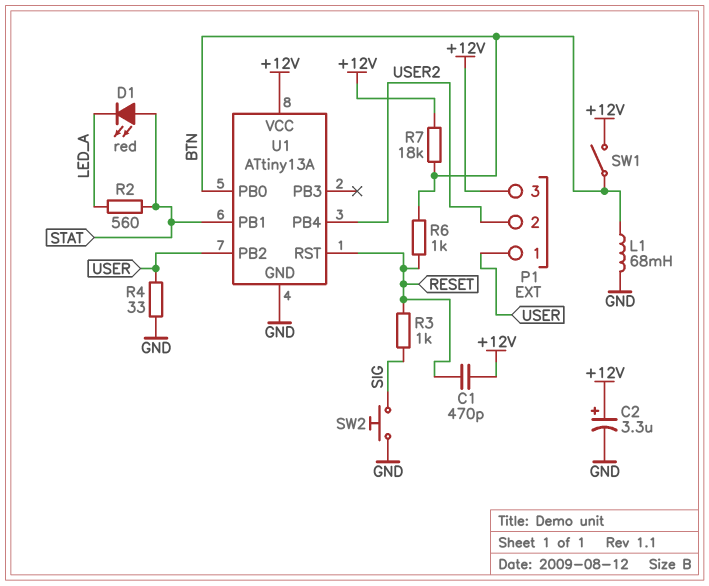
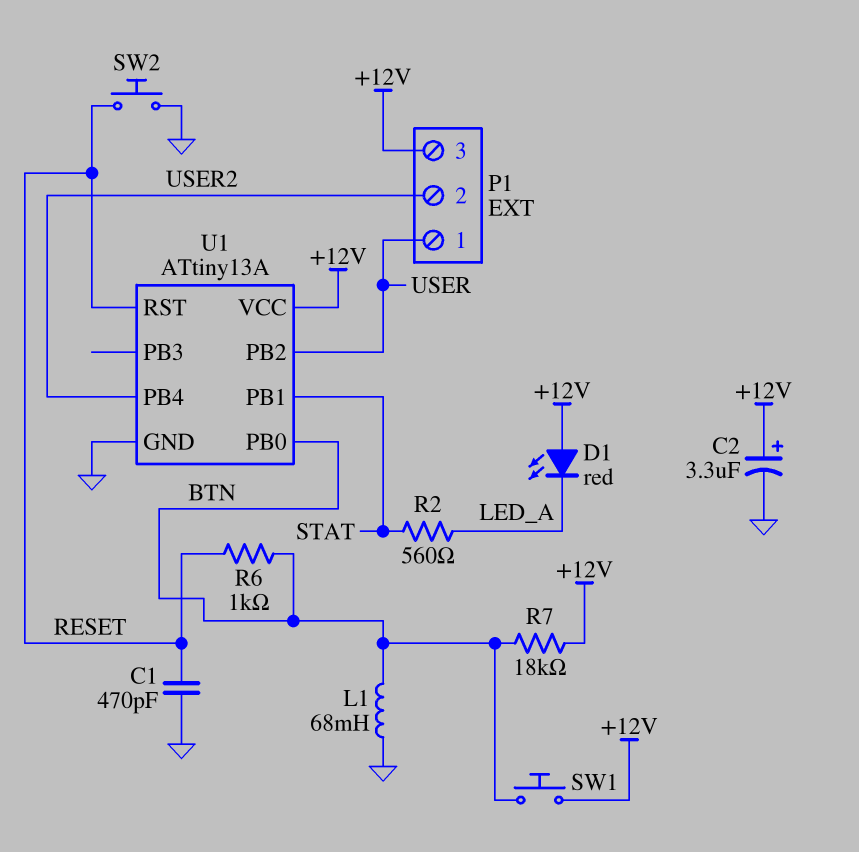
C1: 470pF (+12V, RESET) -> 470pF (GND, RESET)
D1: LED red (A STAT, K LED_A) -> LED red (A +12V, K LED_A)
R3: 1k (RESET, SIG) -> none
R4: 33 (GND, USER) -> none
SW1: switch (+12V, BTN) -> button (+12V, BTN)
SW2: button (GND, SIG) -> button (GND, RESET)

